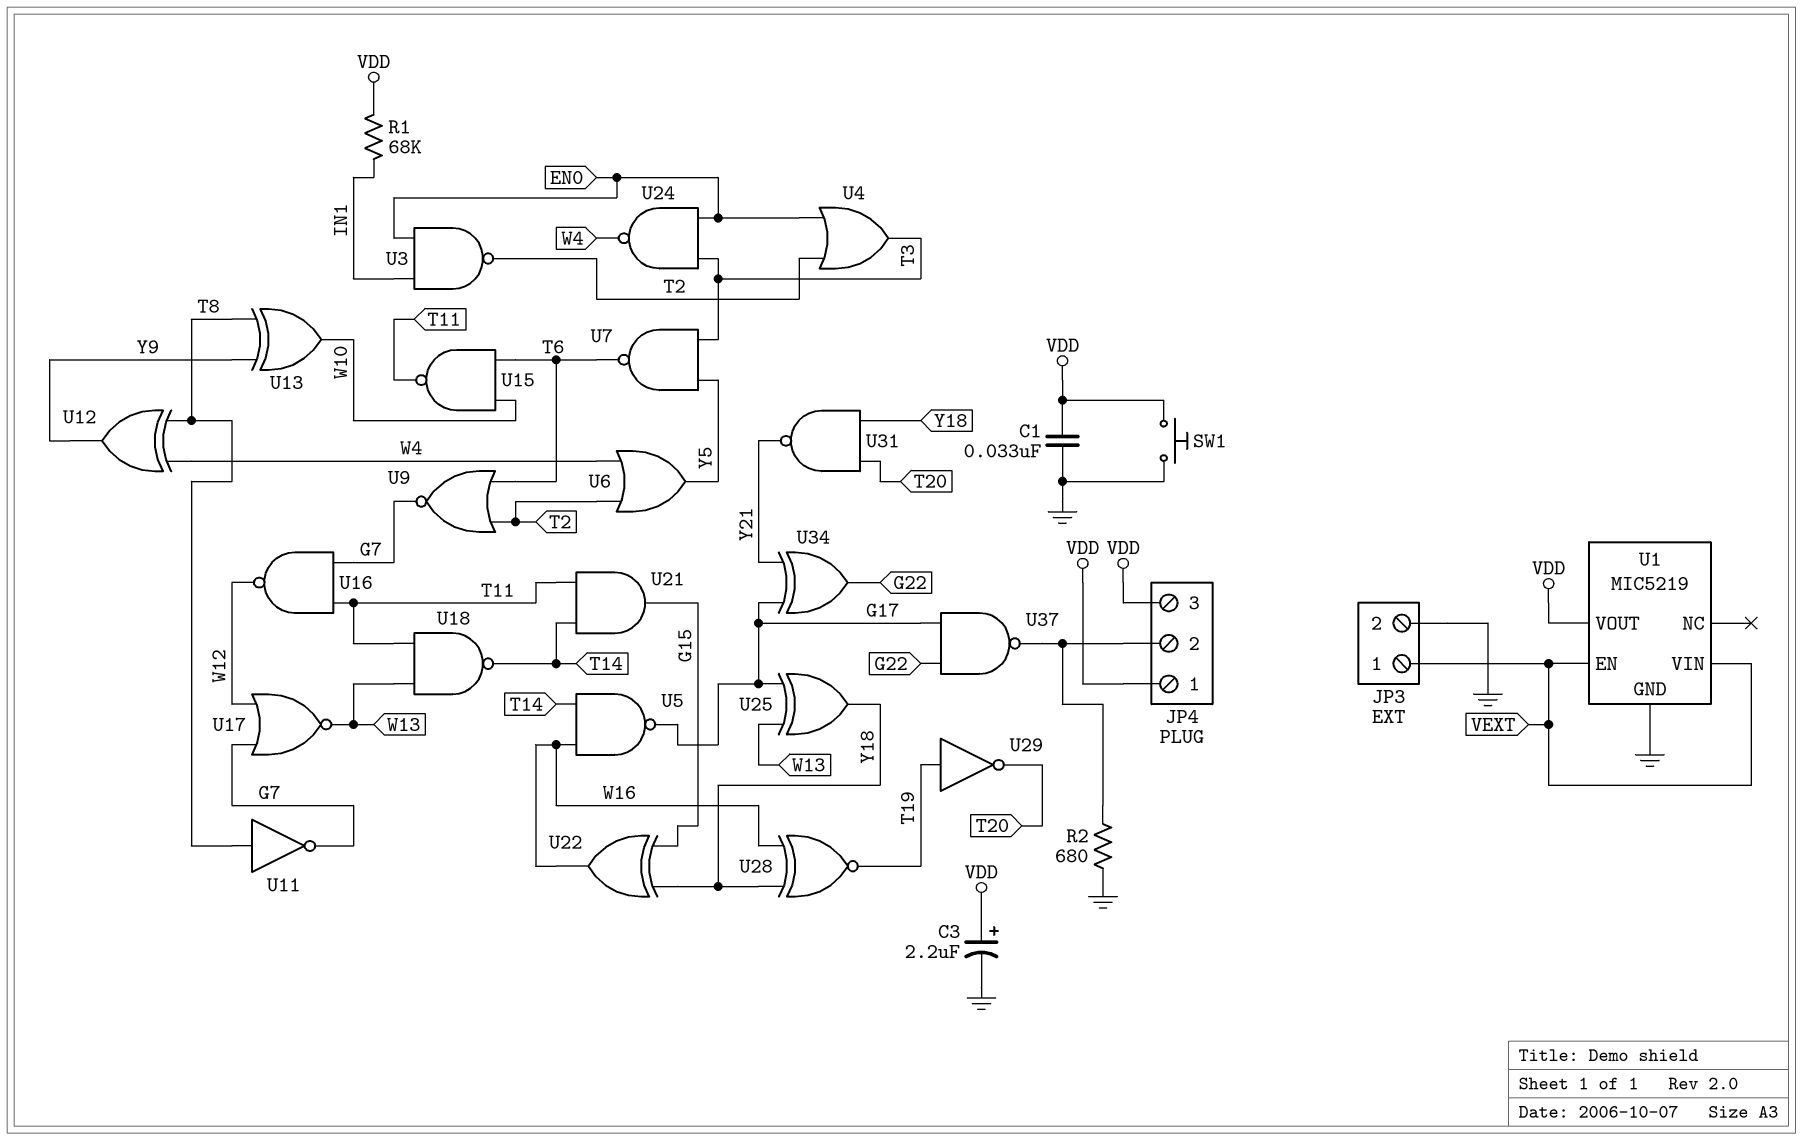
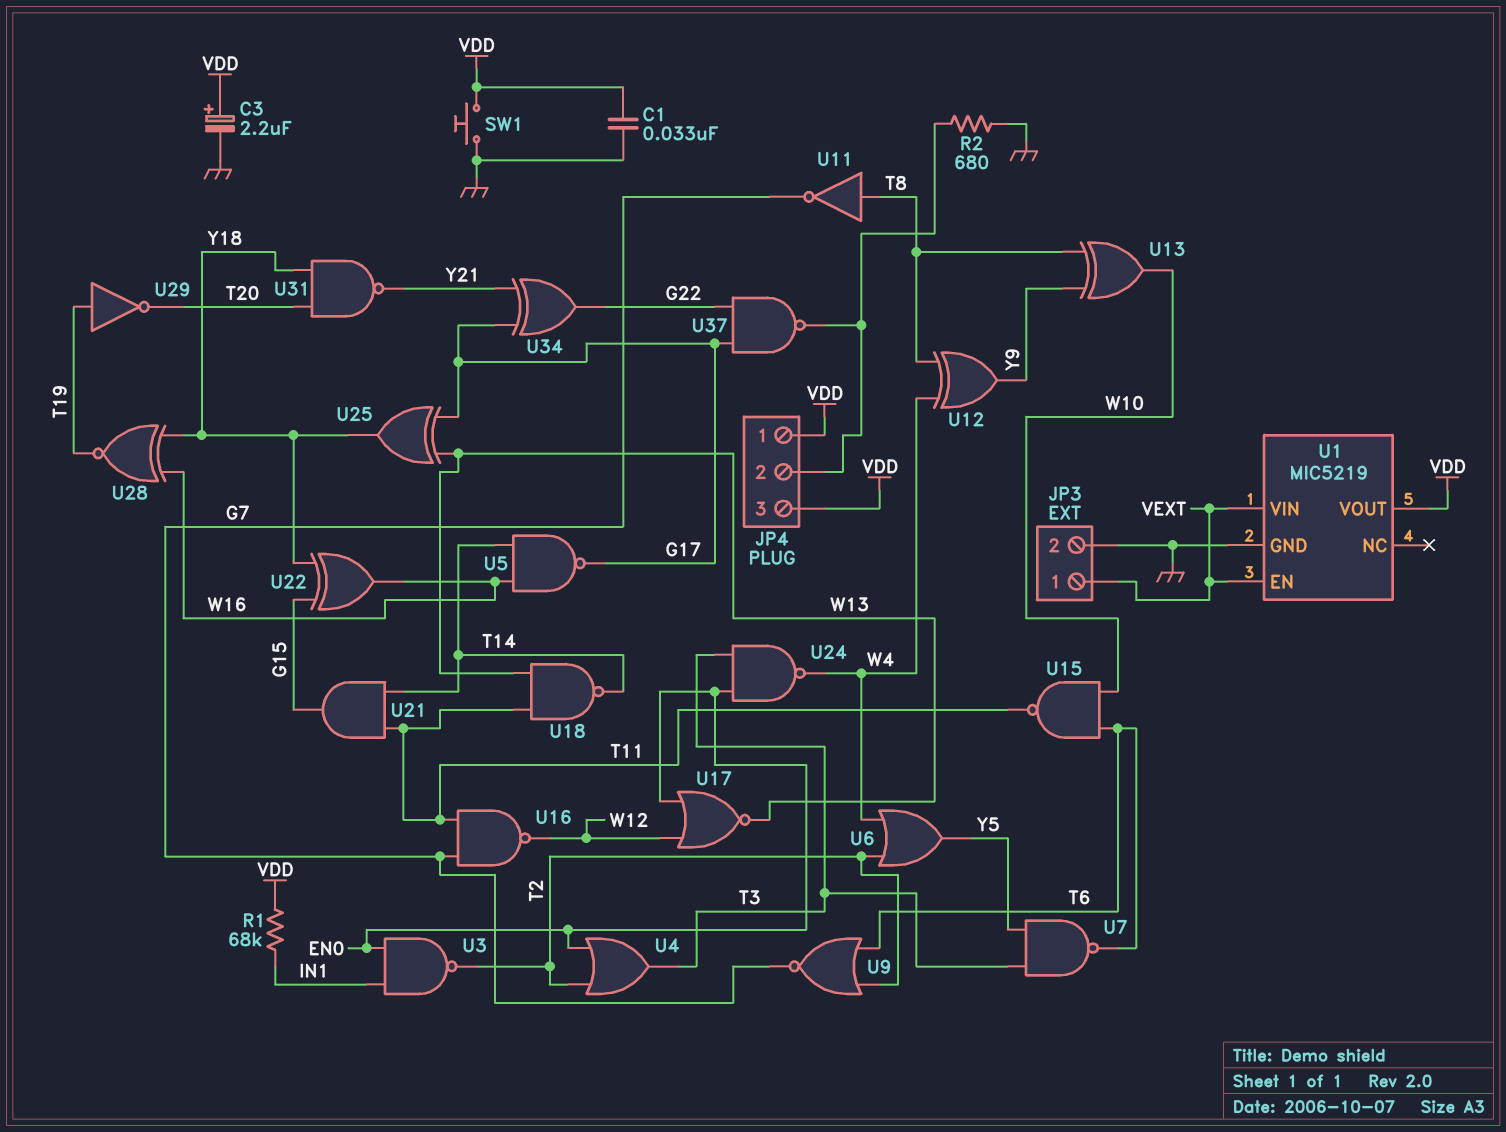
U17: NOR (in G7, in W12, out W13) -> NOR (in EN0, in W12, out W13)

